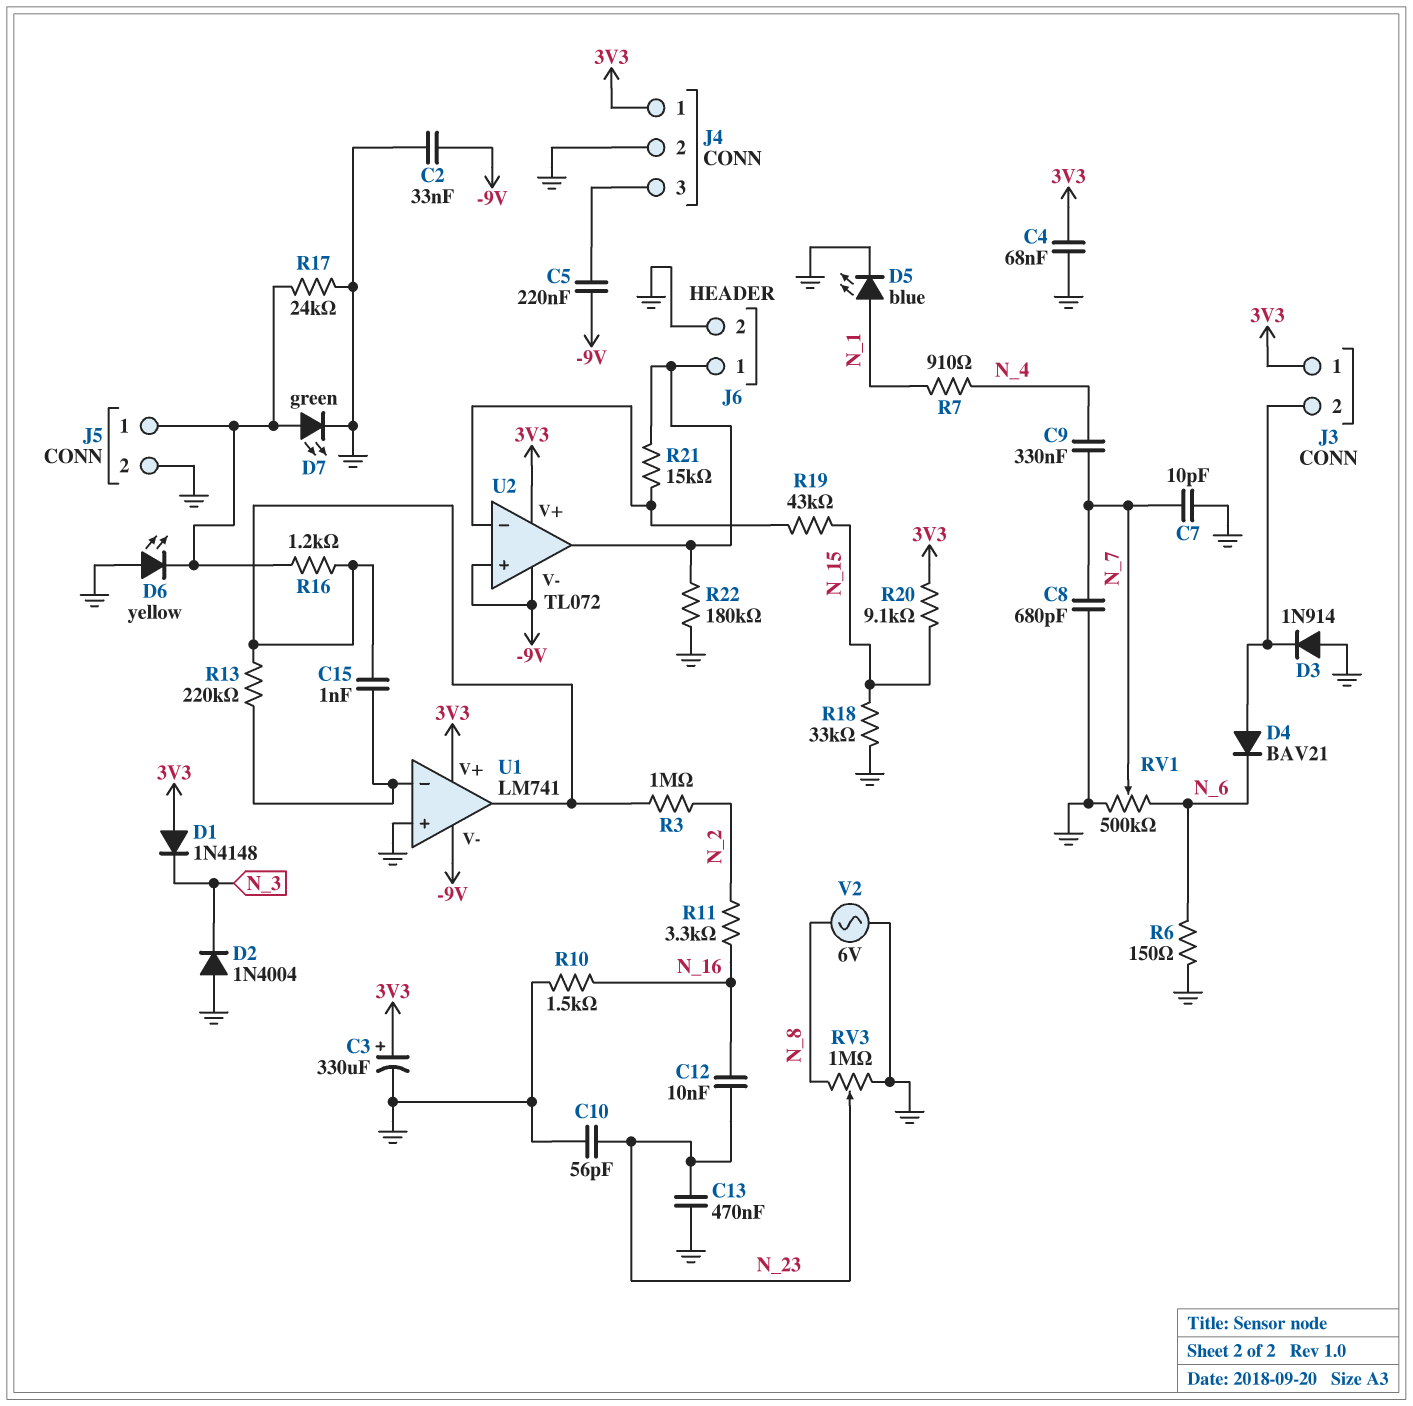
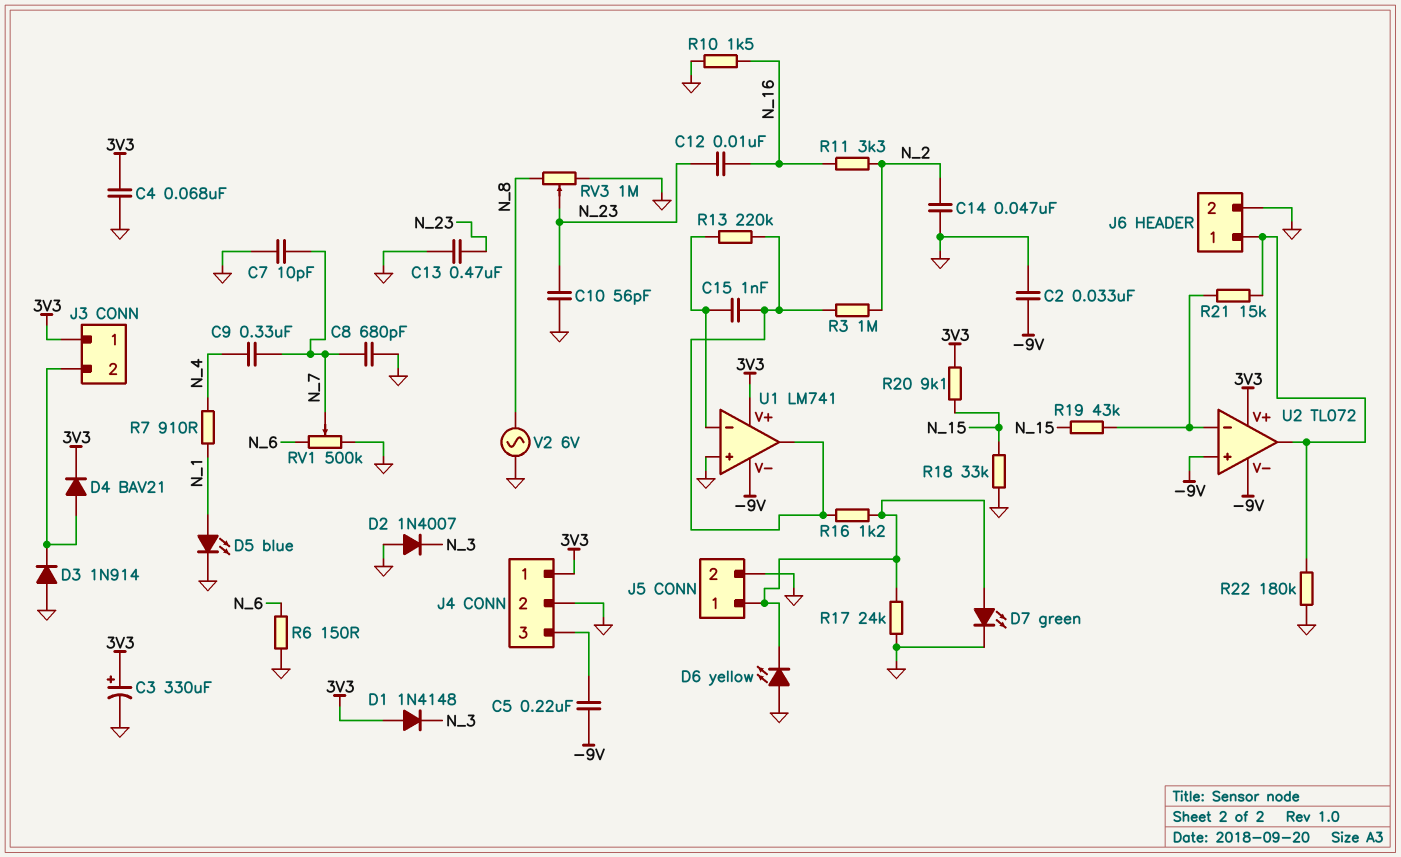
C14: none -> 47nF (GND, N_2)
D2: diode 1N4004 (A GND, K N_3) -> diode 1N4007 (A GND, K N_3)
D4: diode BAV21 (A J3/2, K N_6) -> diode BAV21 (A J3/2, K 3V3)

